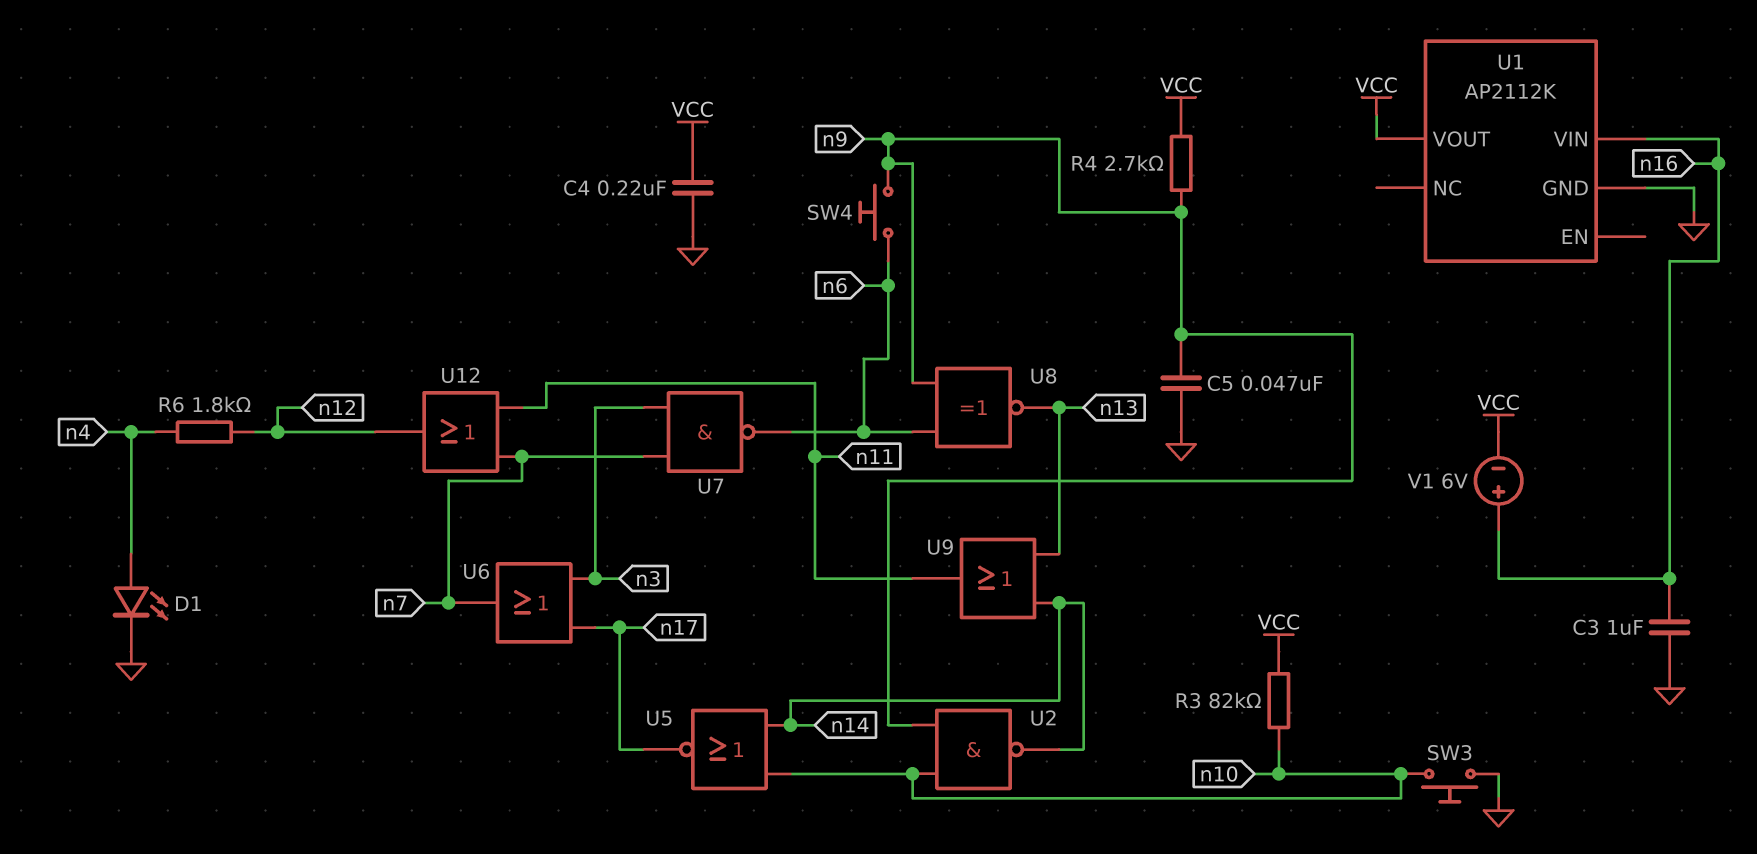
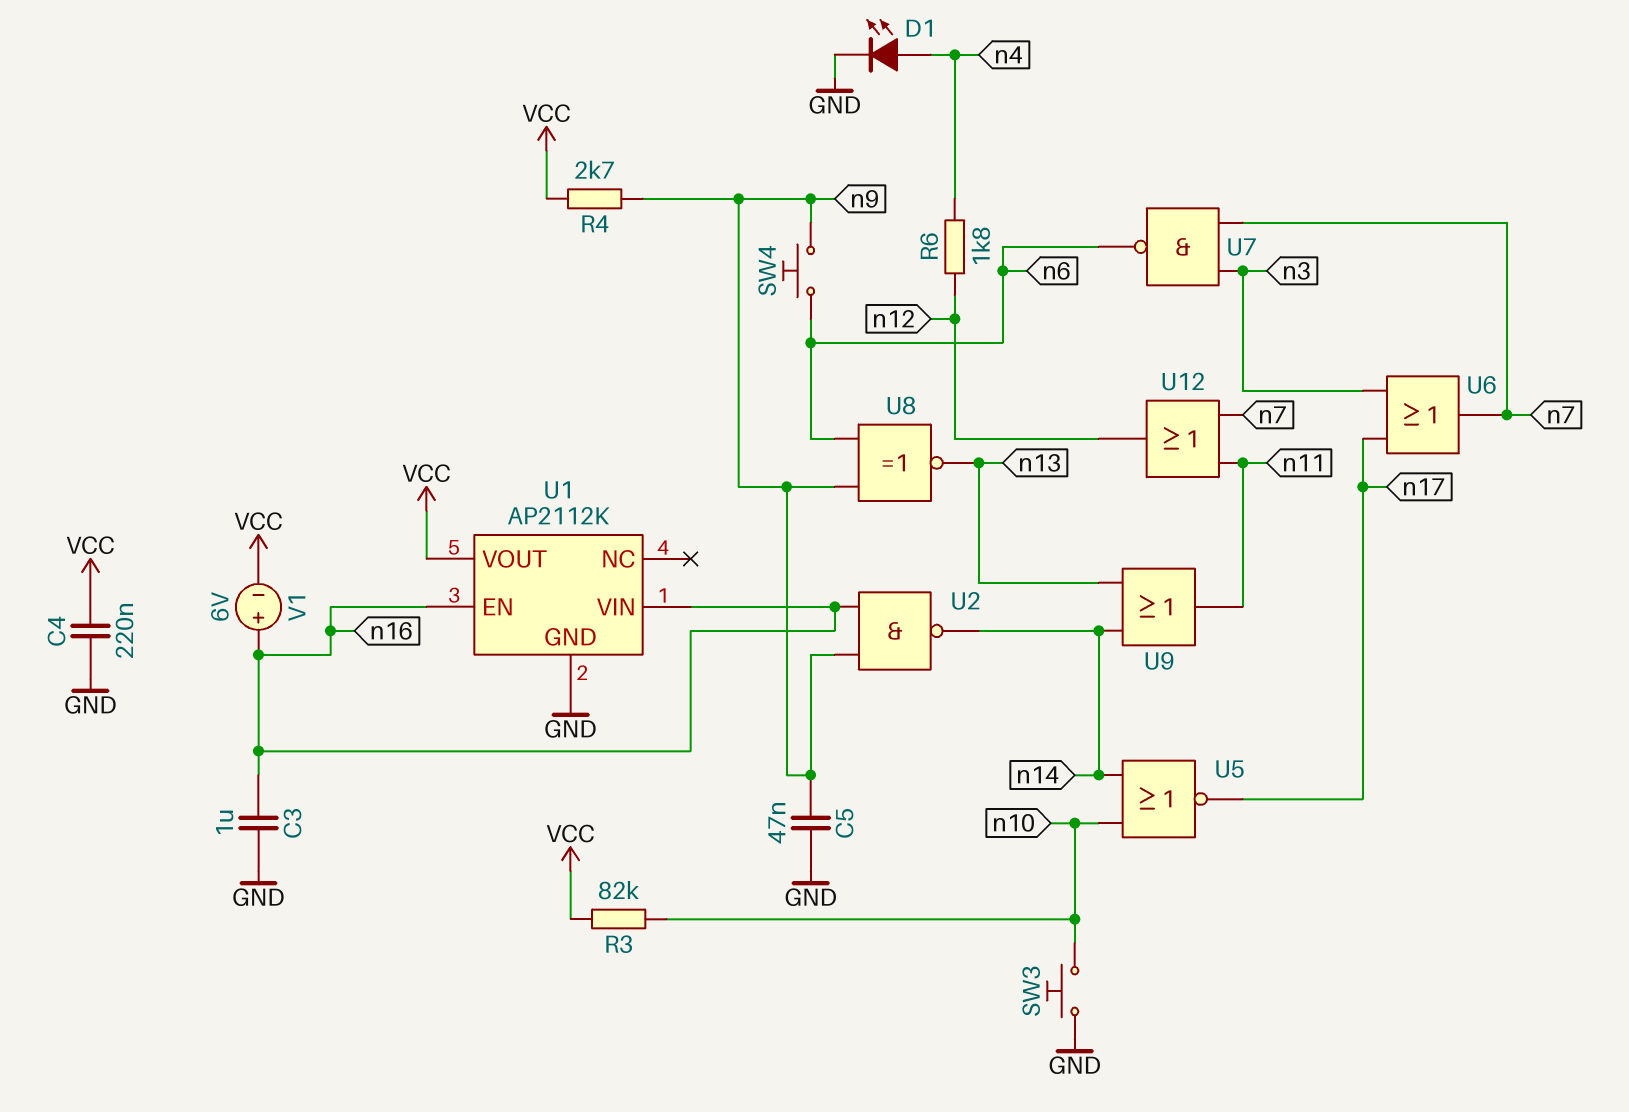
U1 pin EN: none -> n16
U2: NAND (in n9, in n10, out n14) -> NAND (in n9, in n16, out n14)

